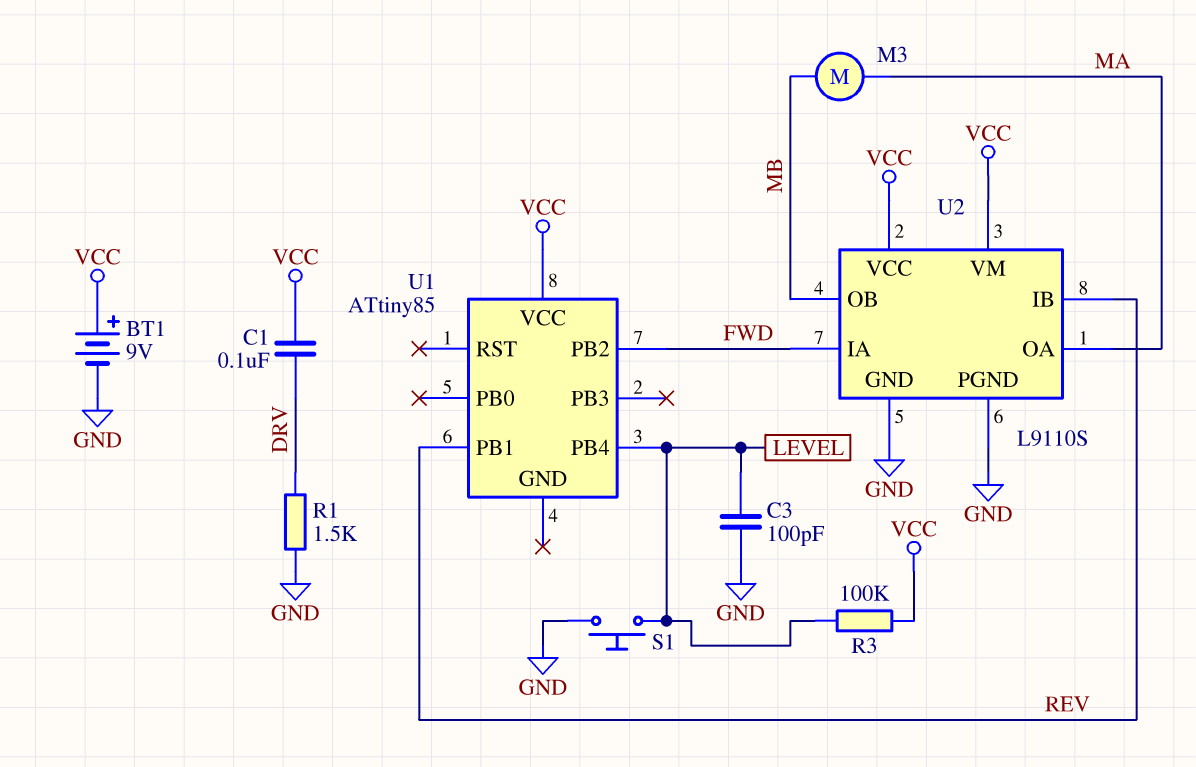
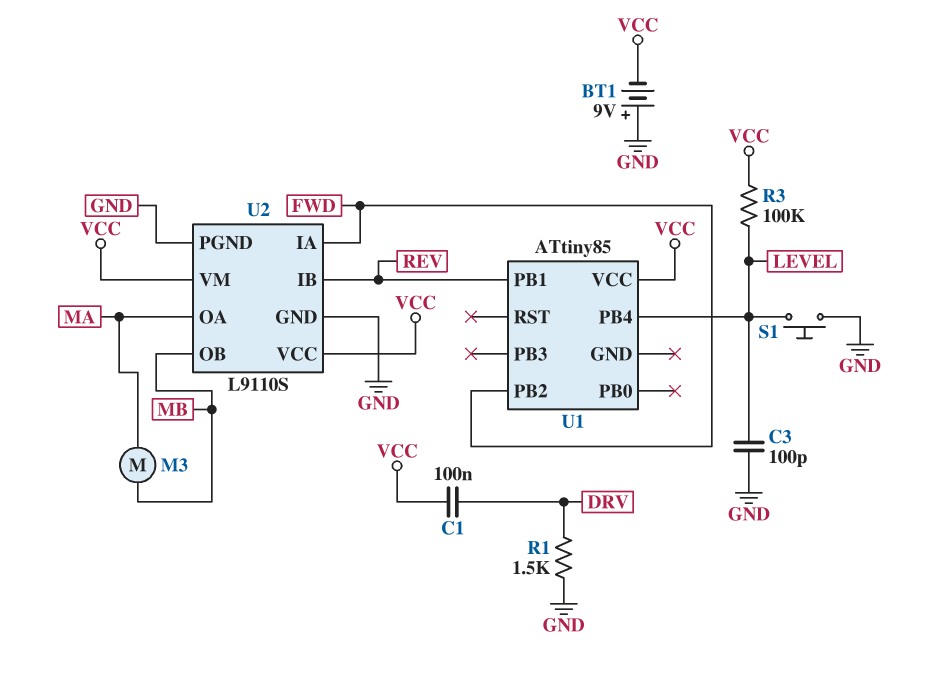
BT1: 9V (plus VCC, minus GND) -> 9V (plus GND, minus VCC)

